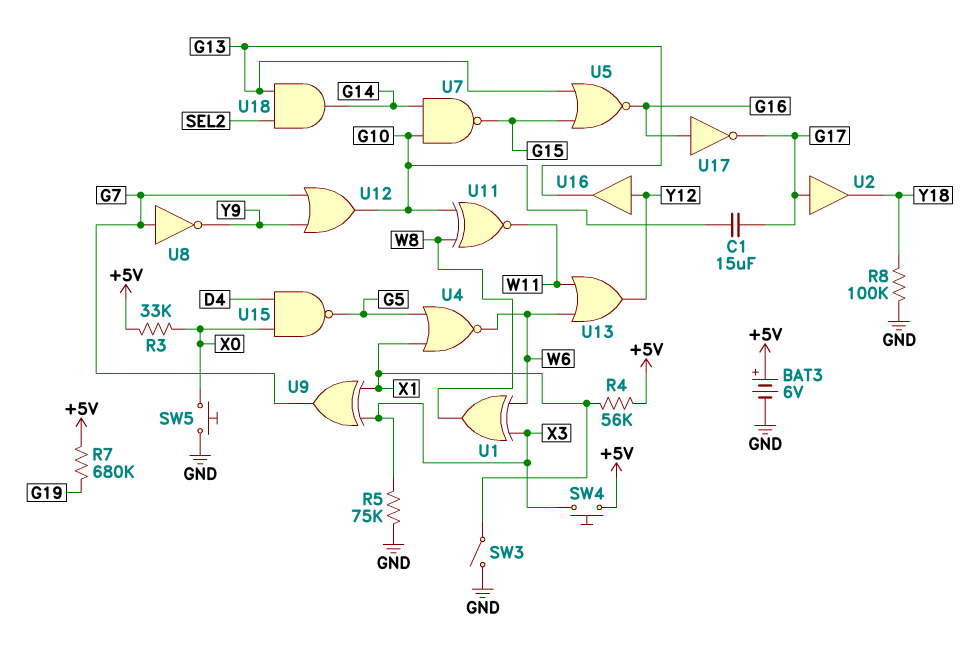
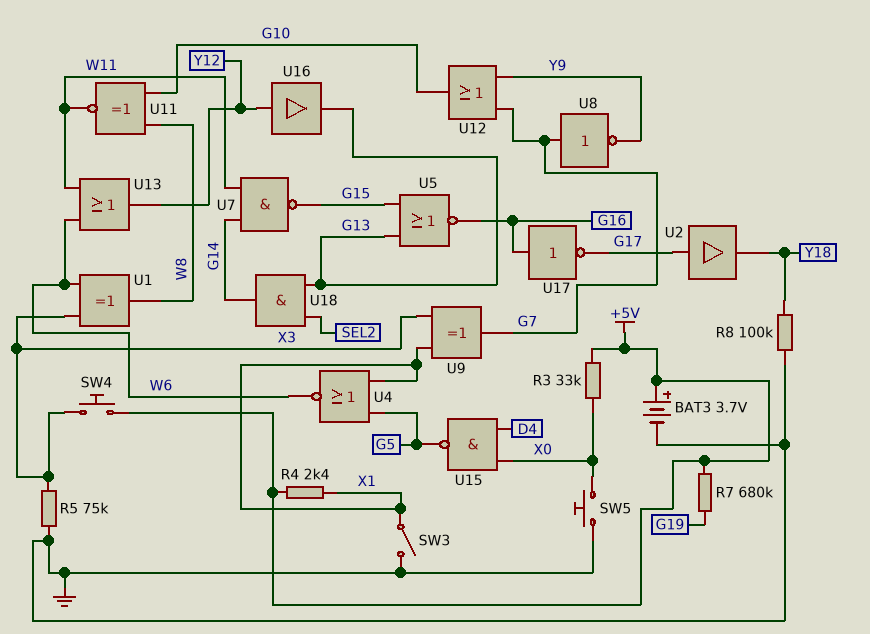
BAT3: 6V (plus +5V, minus GND) -> 3.7V (plus +5V, minus GND)
C1: 15uF (G10, G17) -> none
R4: 56k (+5V, X1) -> 2.4k (+5V, X1)
U7: NAND (in G10, in G14, out G15) -> NAND (in G14, in W11, out G15)

